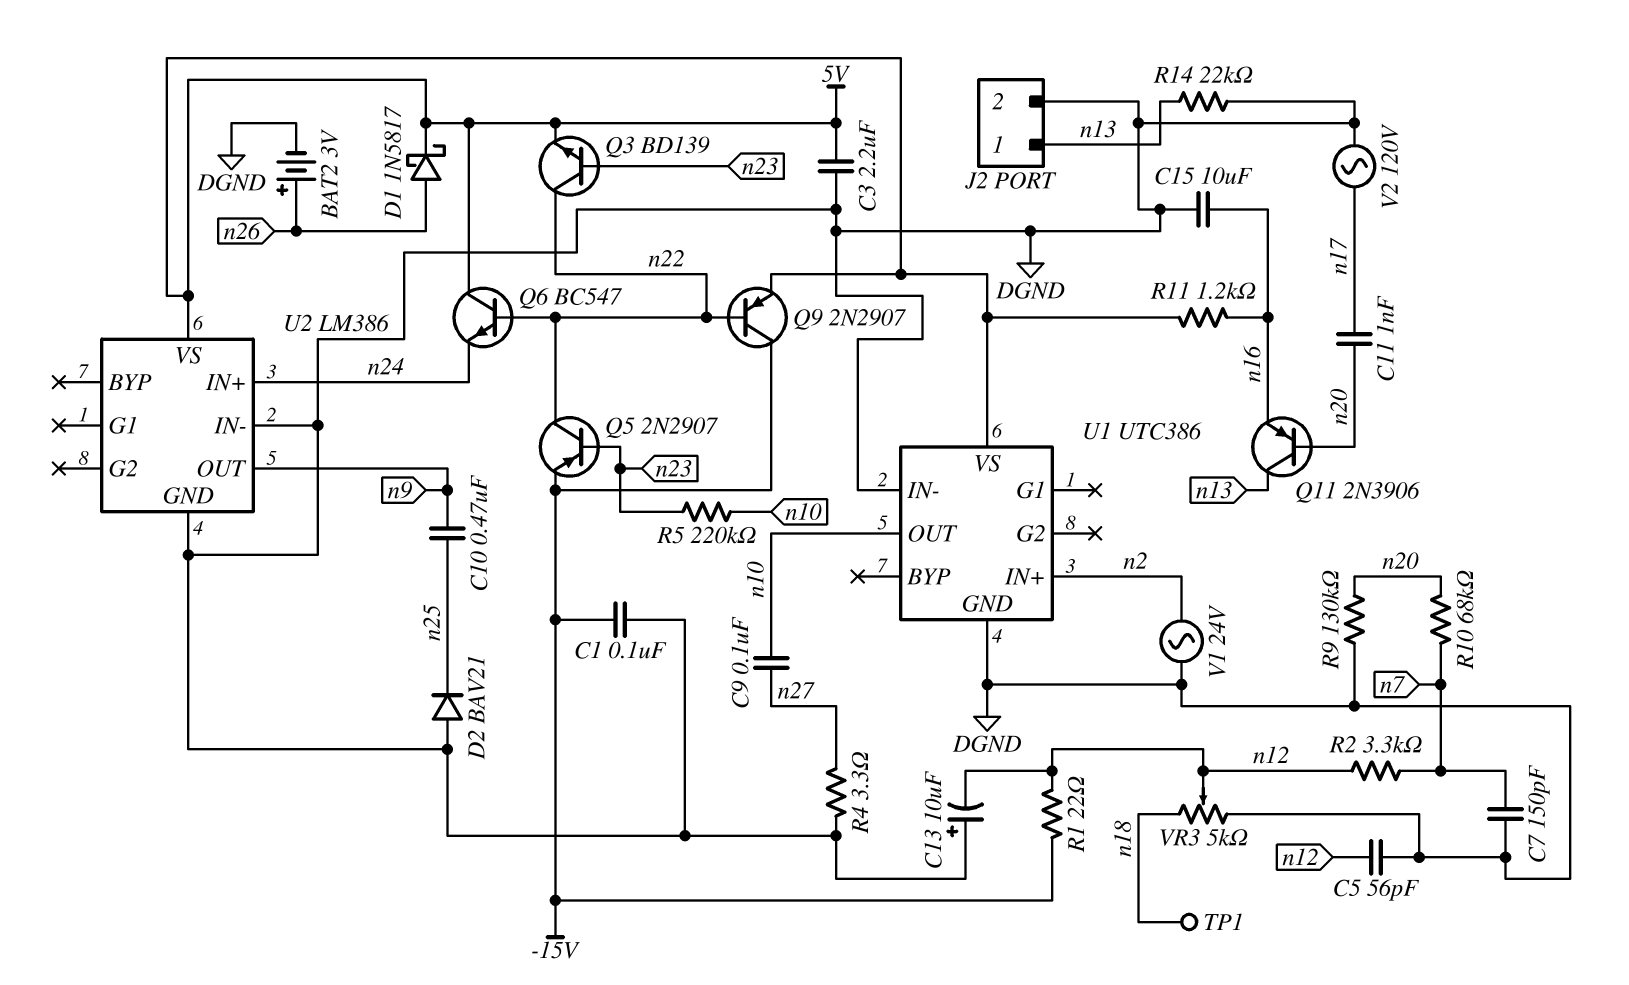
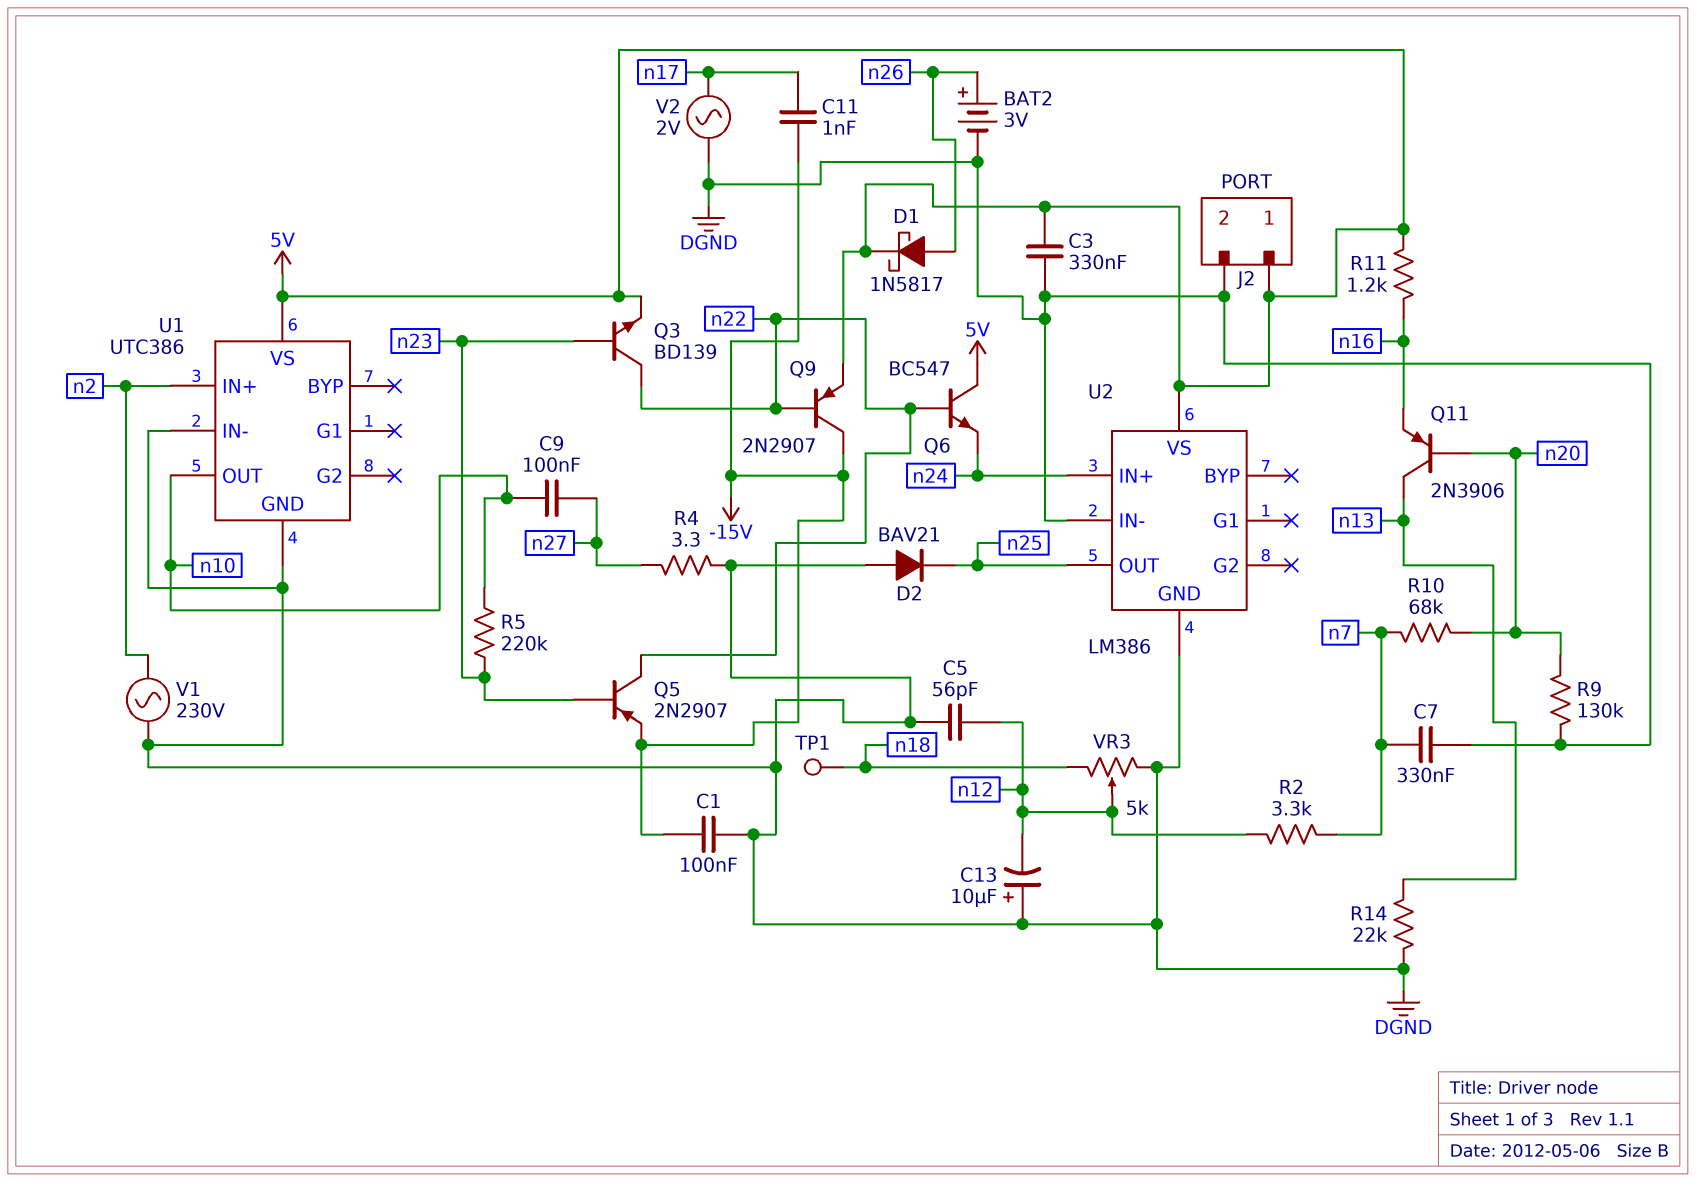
C3: 2.2uF (5V, DGND) -> 330nF (5V, DGND)
C7: 150pF (DGND, n7) -> 330nF (DGND, n7)
C10: 470nF (n9, n25) -> none
C11: 1nF (n17, n20) -> 1nF (-15V, n17)
C15: 10uF (DGND, n16) -> none
J2 pin 1: n13 -> 5V
R1: 22 (-15V, n12) -> none
U2 pin OUT: n9 -> n25
V1: AC 24V (DGND, n2) -> AC 230V (DGND, n2)
V2: AC 120V (DGND, n17) -> AC 2V (DGND, n17)

